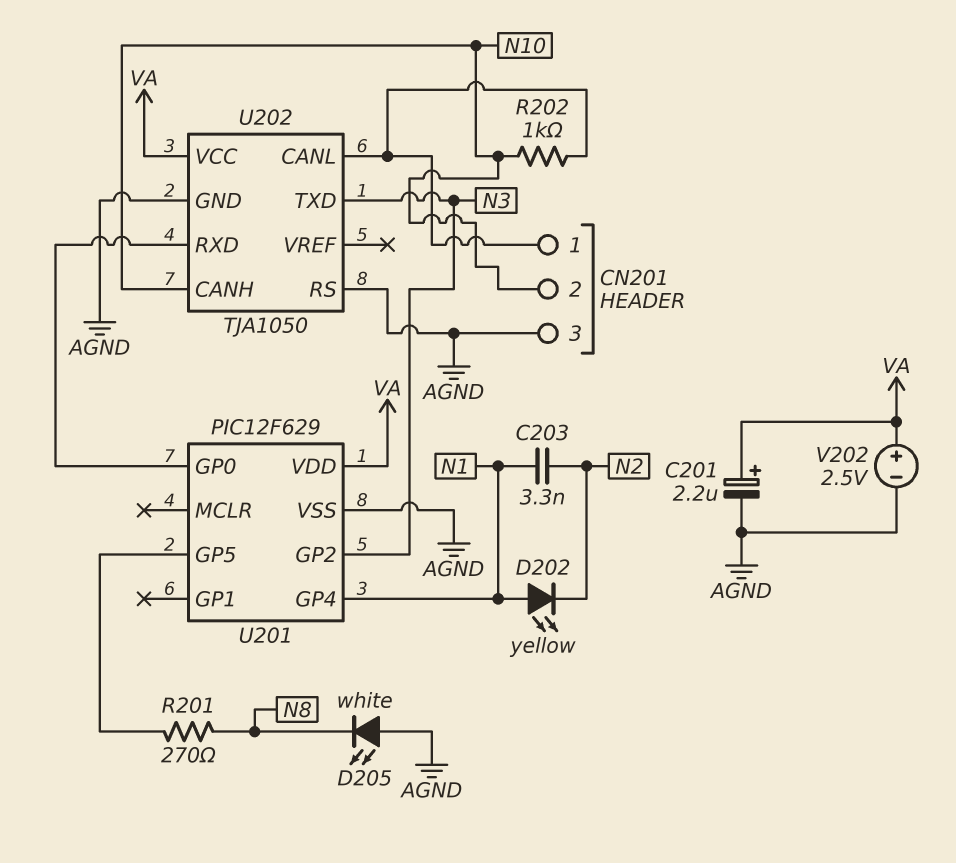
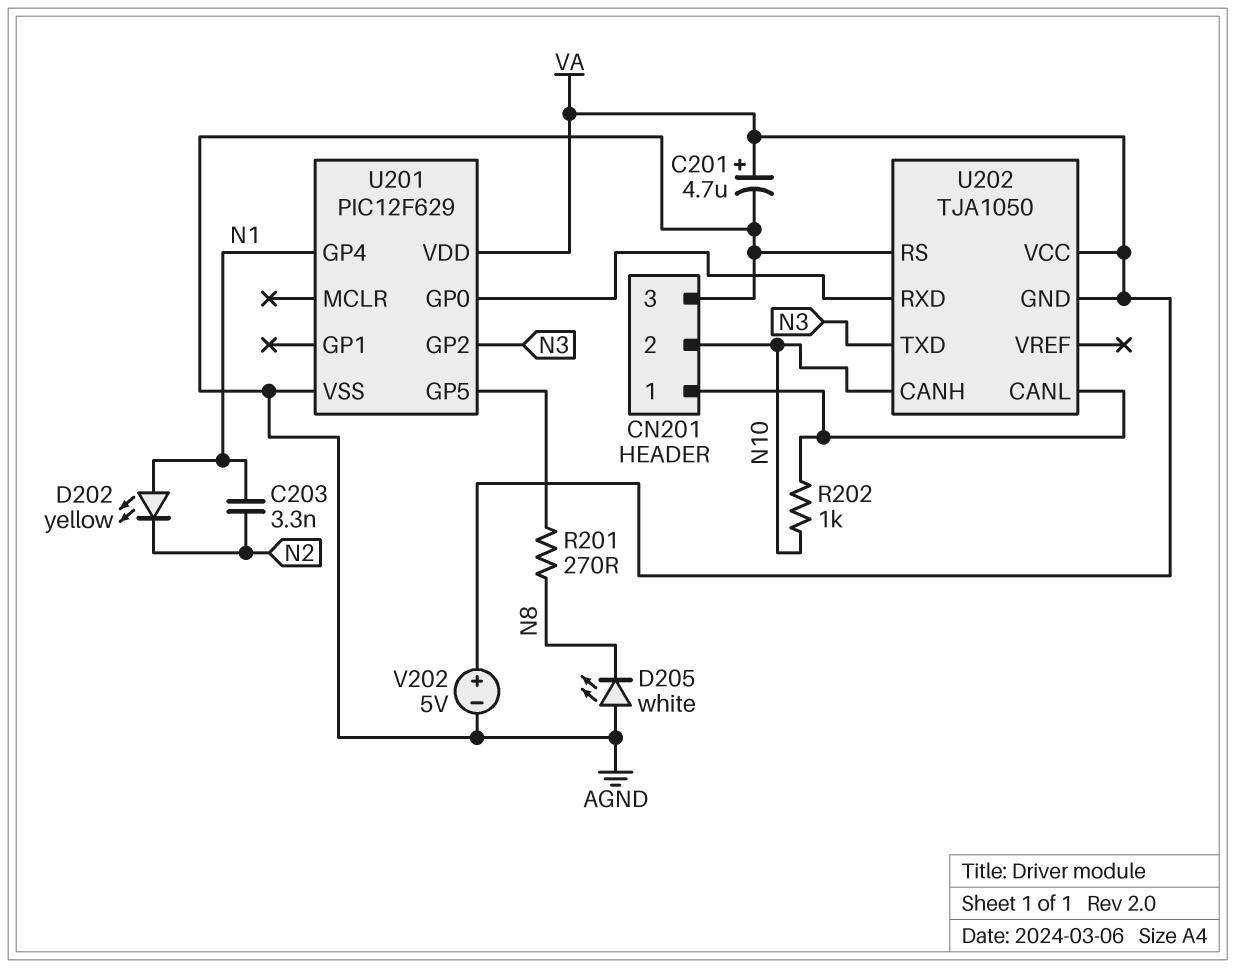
C201: 2.2uF (plus VA, minus AGND) -> 4.7uF (plus VA, minus AGND)
U202 pin GND: AGND -> VA
V202: 2.5V (plus VA, minus AGND) -> 5V (plus VA, minus AGND)

